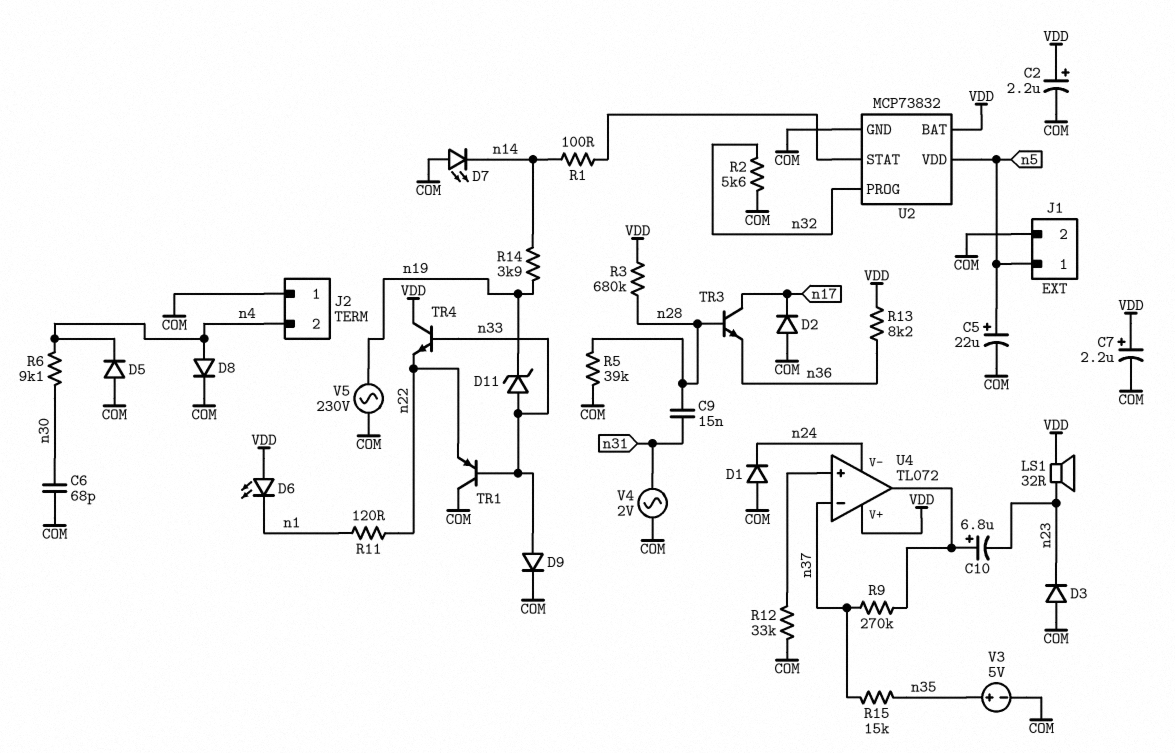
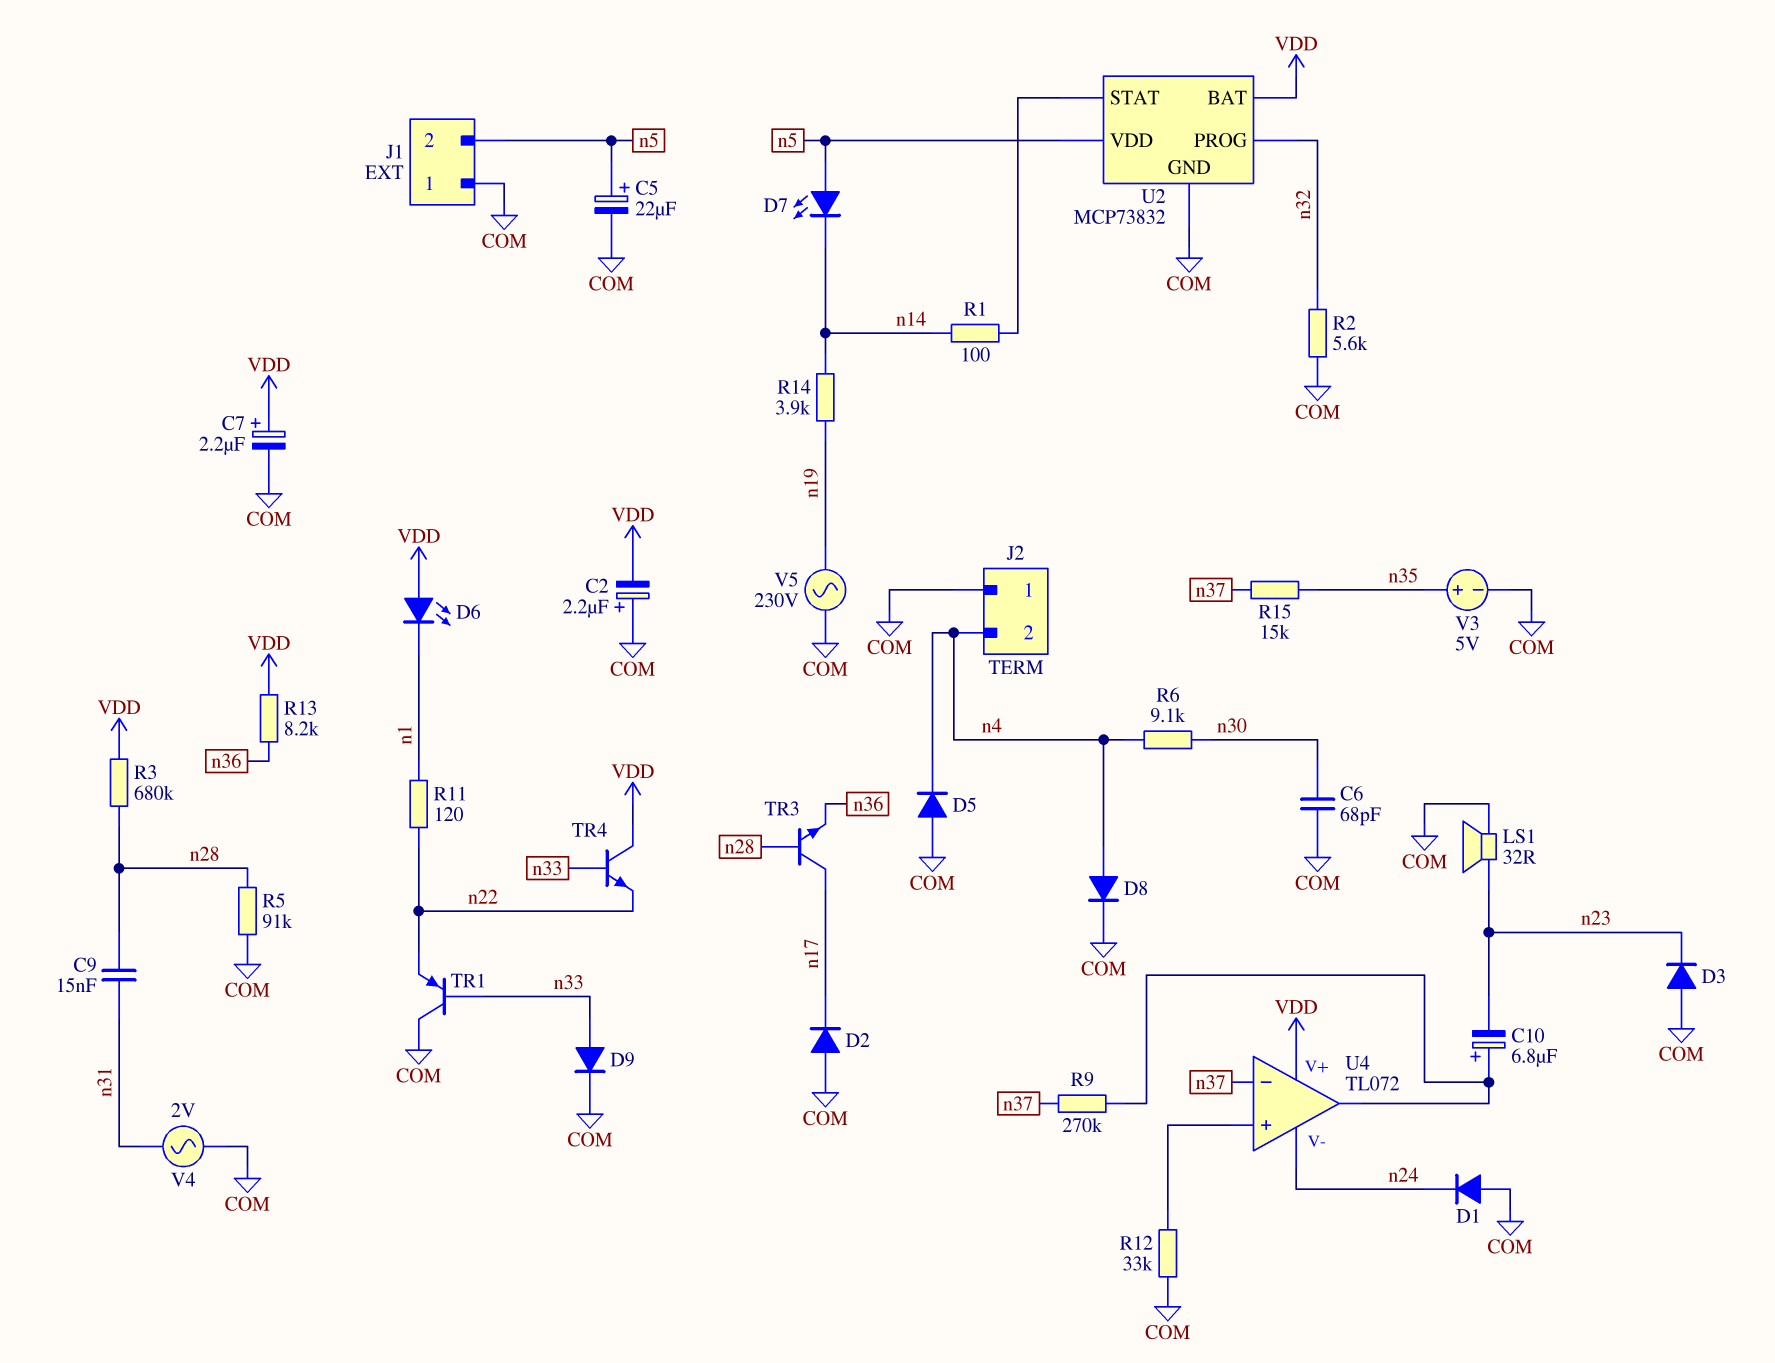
C2: 2.2uF (plus VDD, minus COM) -> 2.2uF (plus COM, minus VDD)
D7: LED (A COM, K n14) -> LED (A n5, K n14)
D11: zener (A n33, K n19) -> none
J1 pin 1: n5 -> COM
J1 pin 2: COM -> n5
LS1: speaker 32R (VDD, n23) -> speaker 32R (COM, n23)
R5: 39k (COM, n28) -> 91k (COM, n28)

